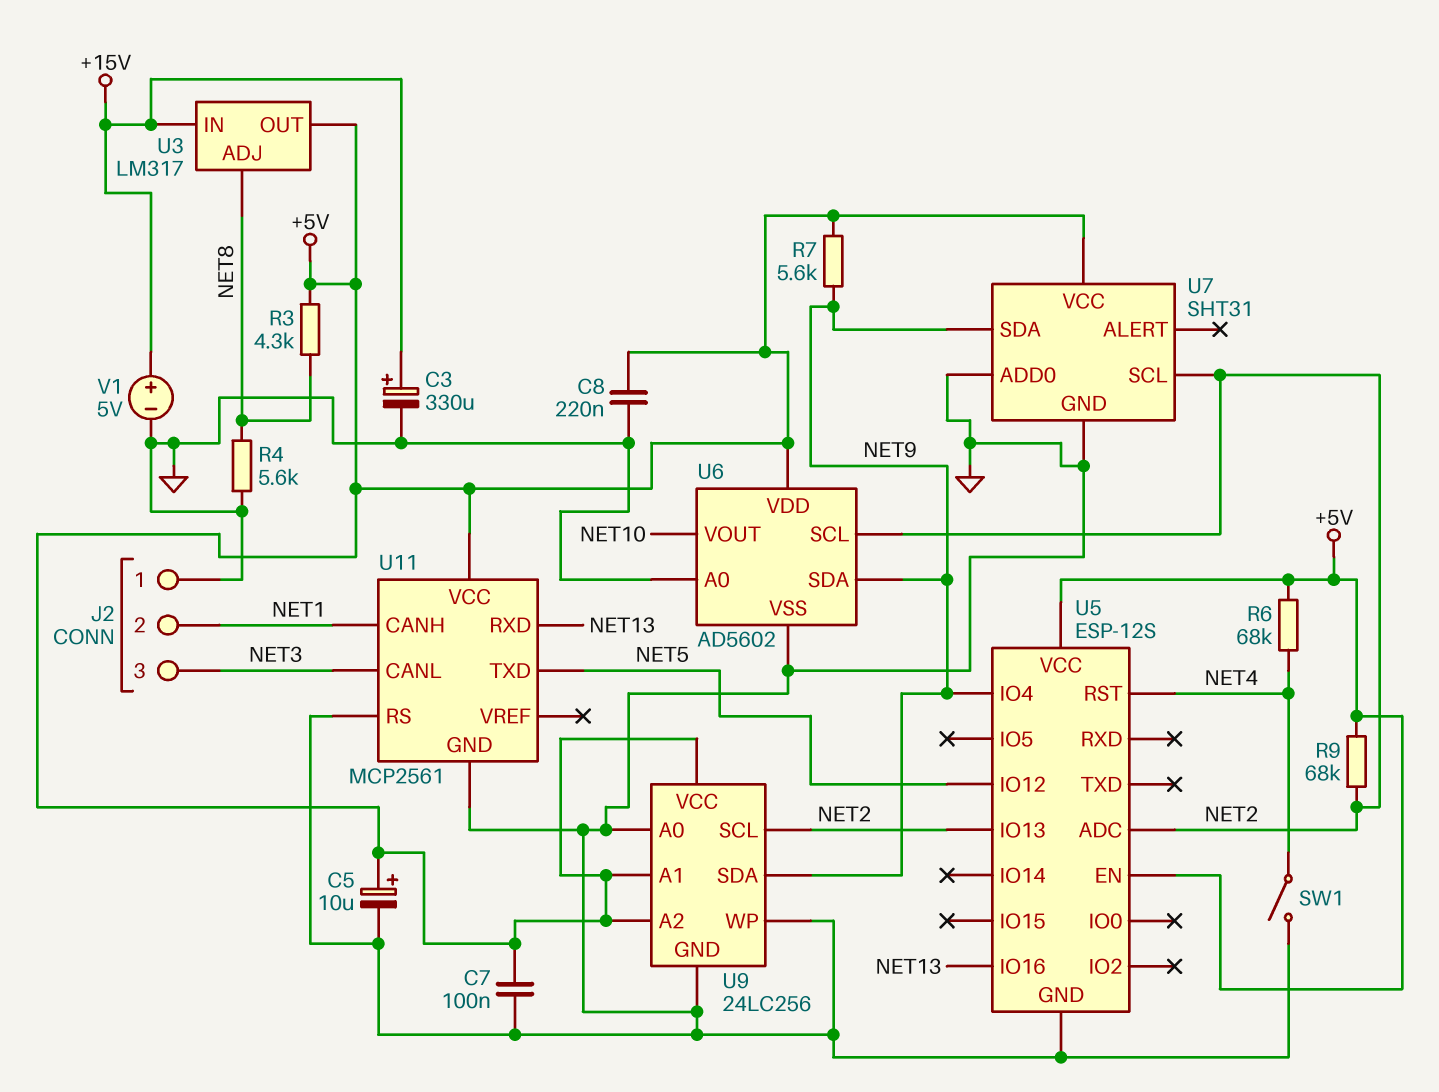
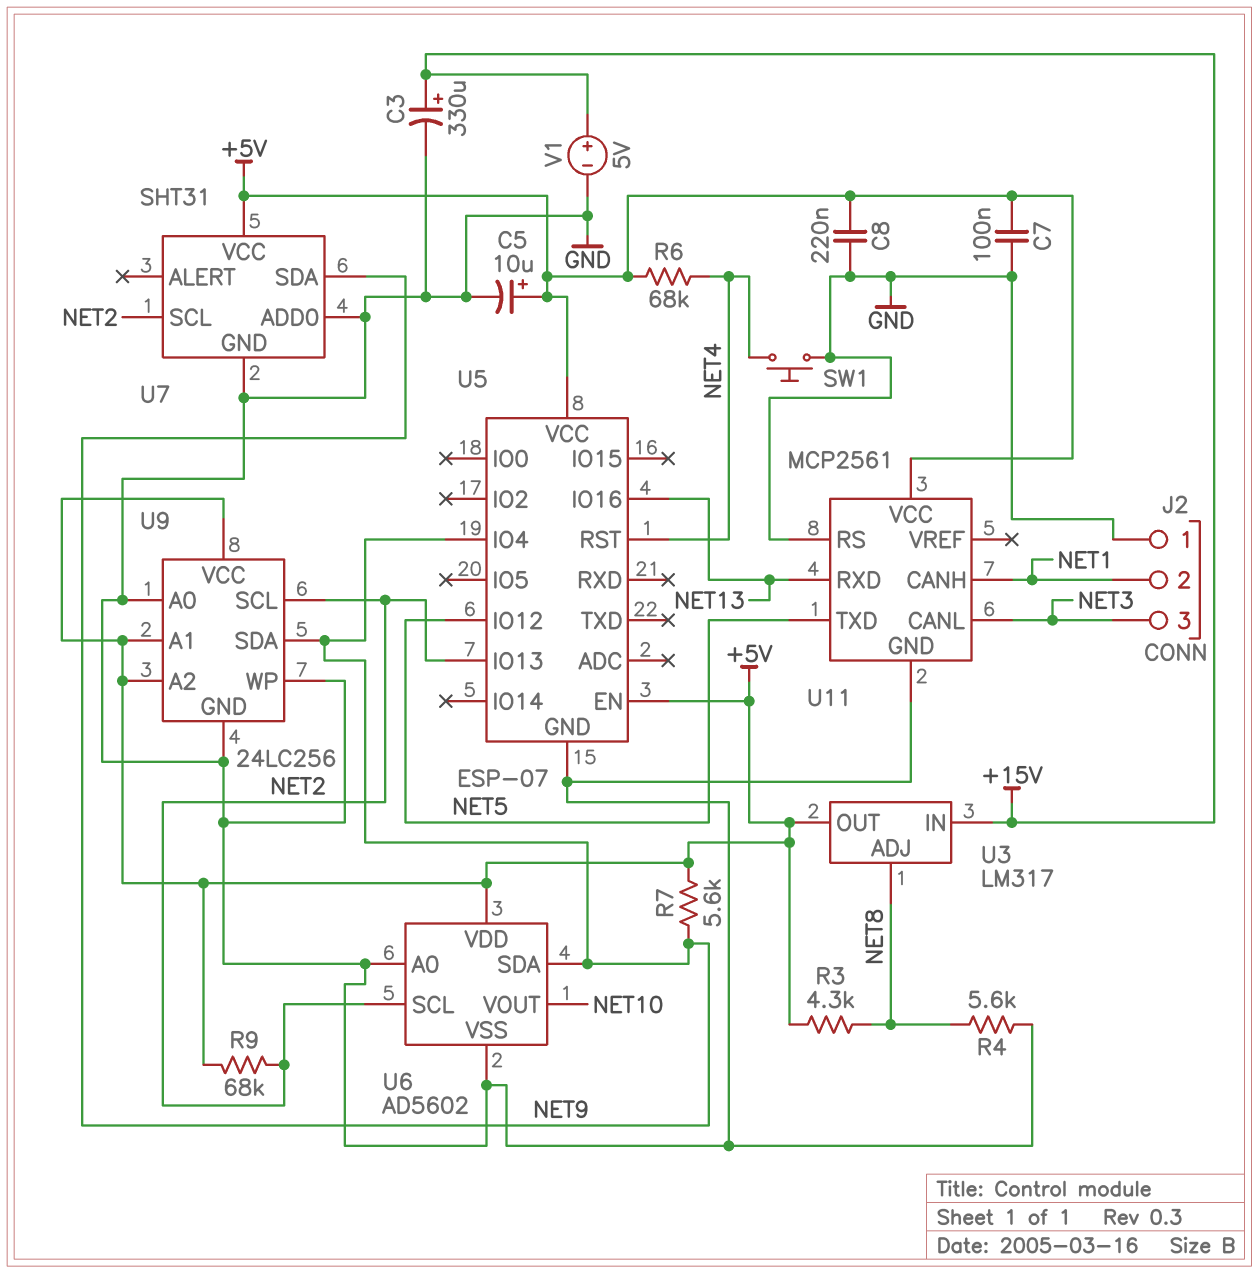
SW1: switch (GND, NET4) -> button (GND, NET4)
U5: ESP-12S -> ESP-07
U5 pin ADC: NET2 -> none

